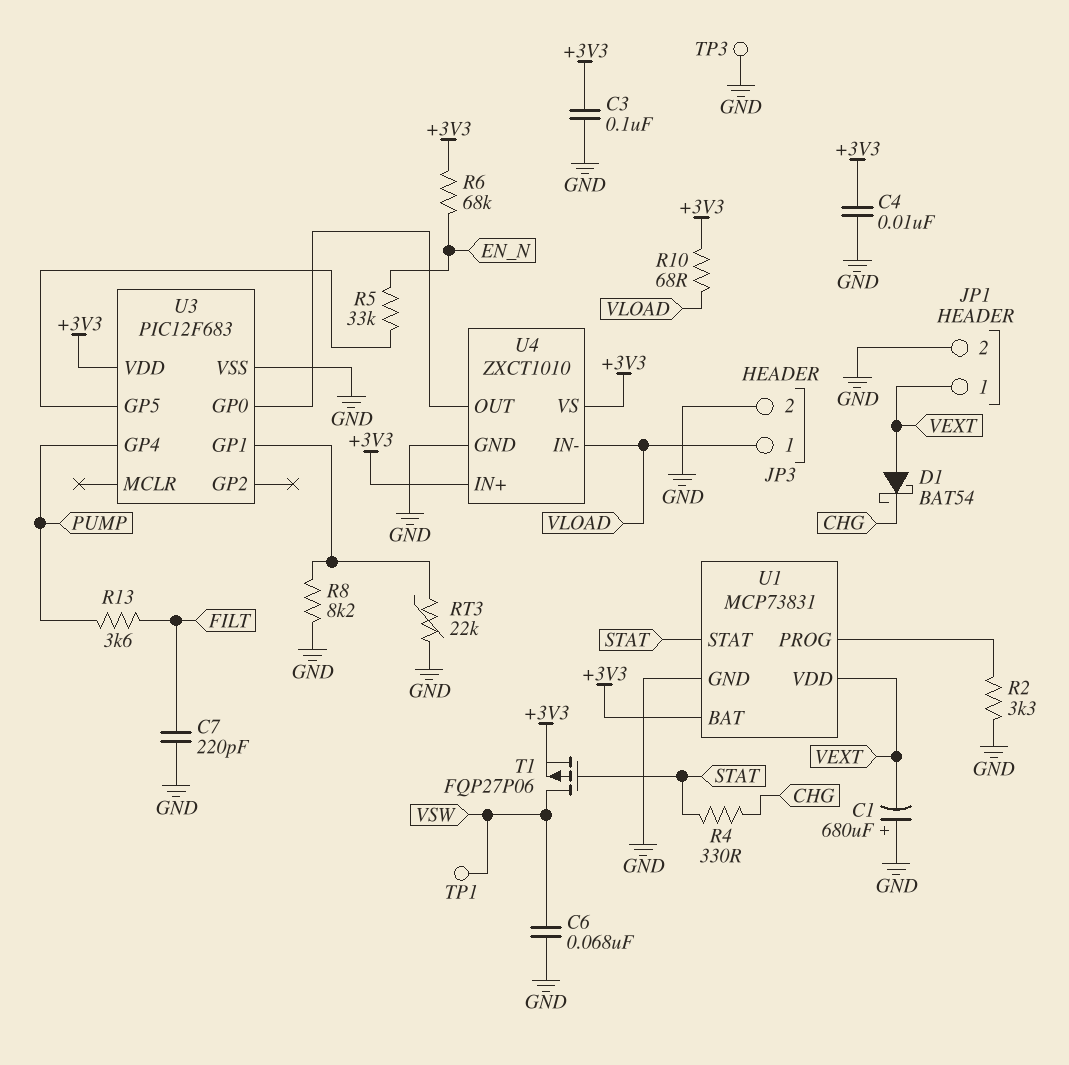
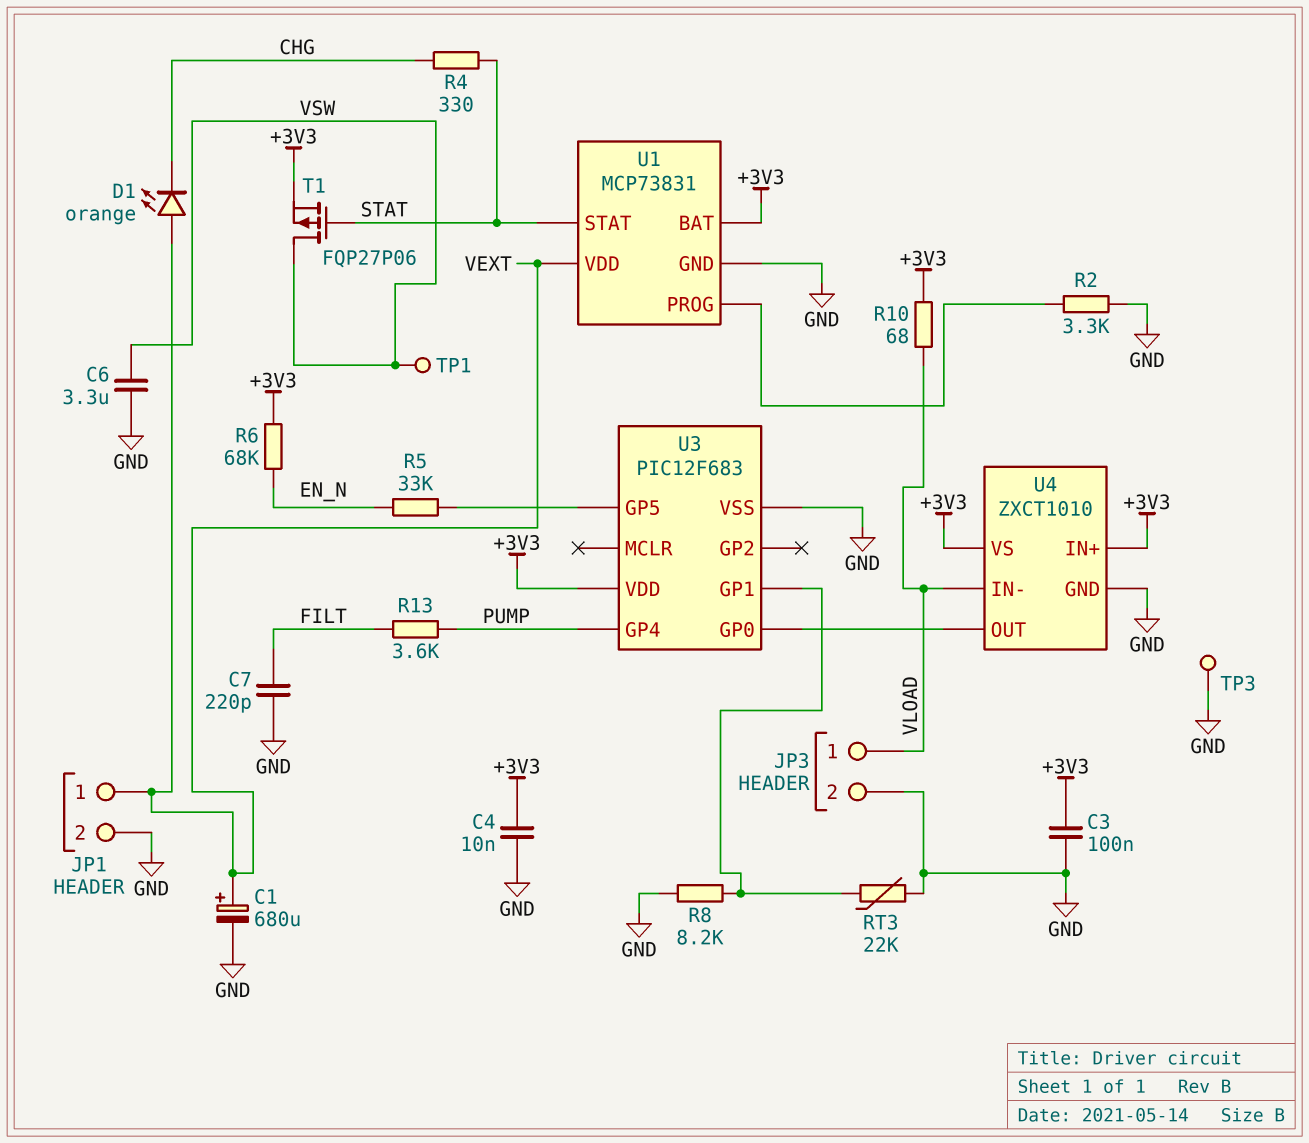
C1: 680uF (plus GND, minus VEXT) -> 680uF (plus VEXT, minus GND)
C6: 68nF (GND, VSW) -> 3.3uF (GND, VSW)
D1: schottky BAT54 (A VEXT, K CHG) -> LED orange (A VEXT, K CHG)

